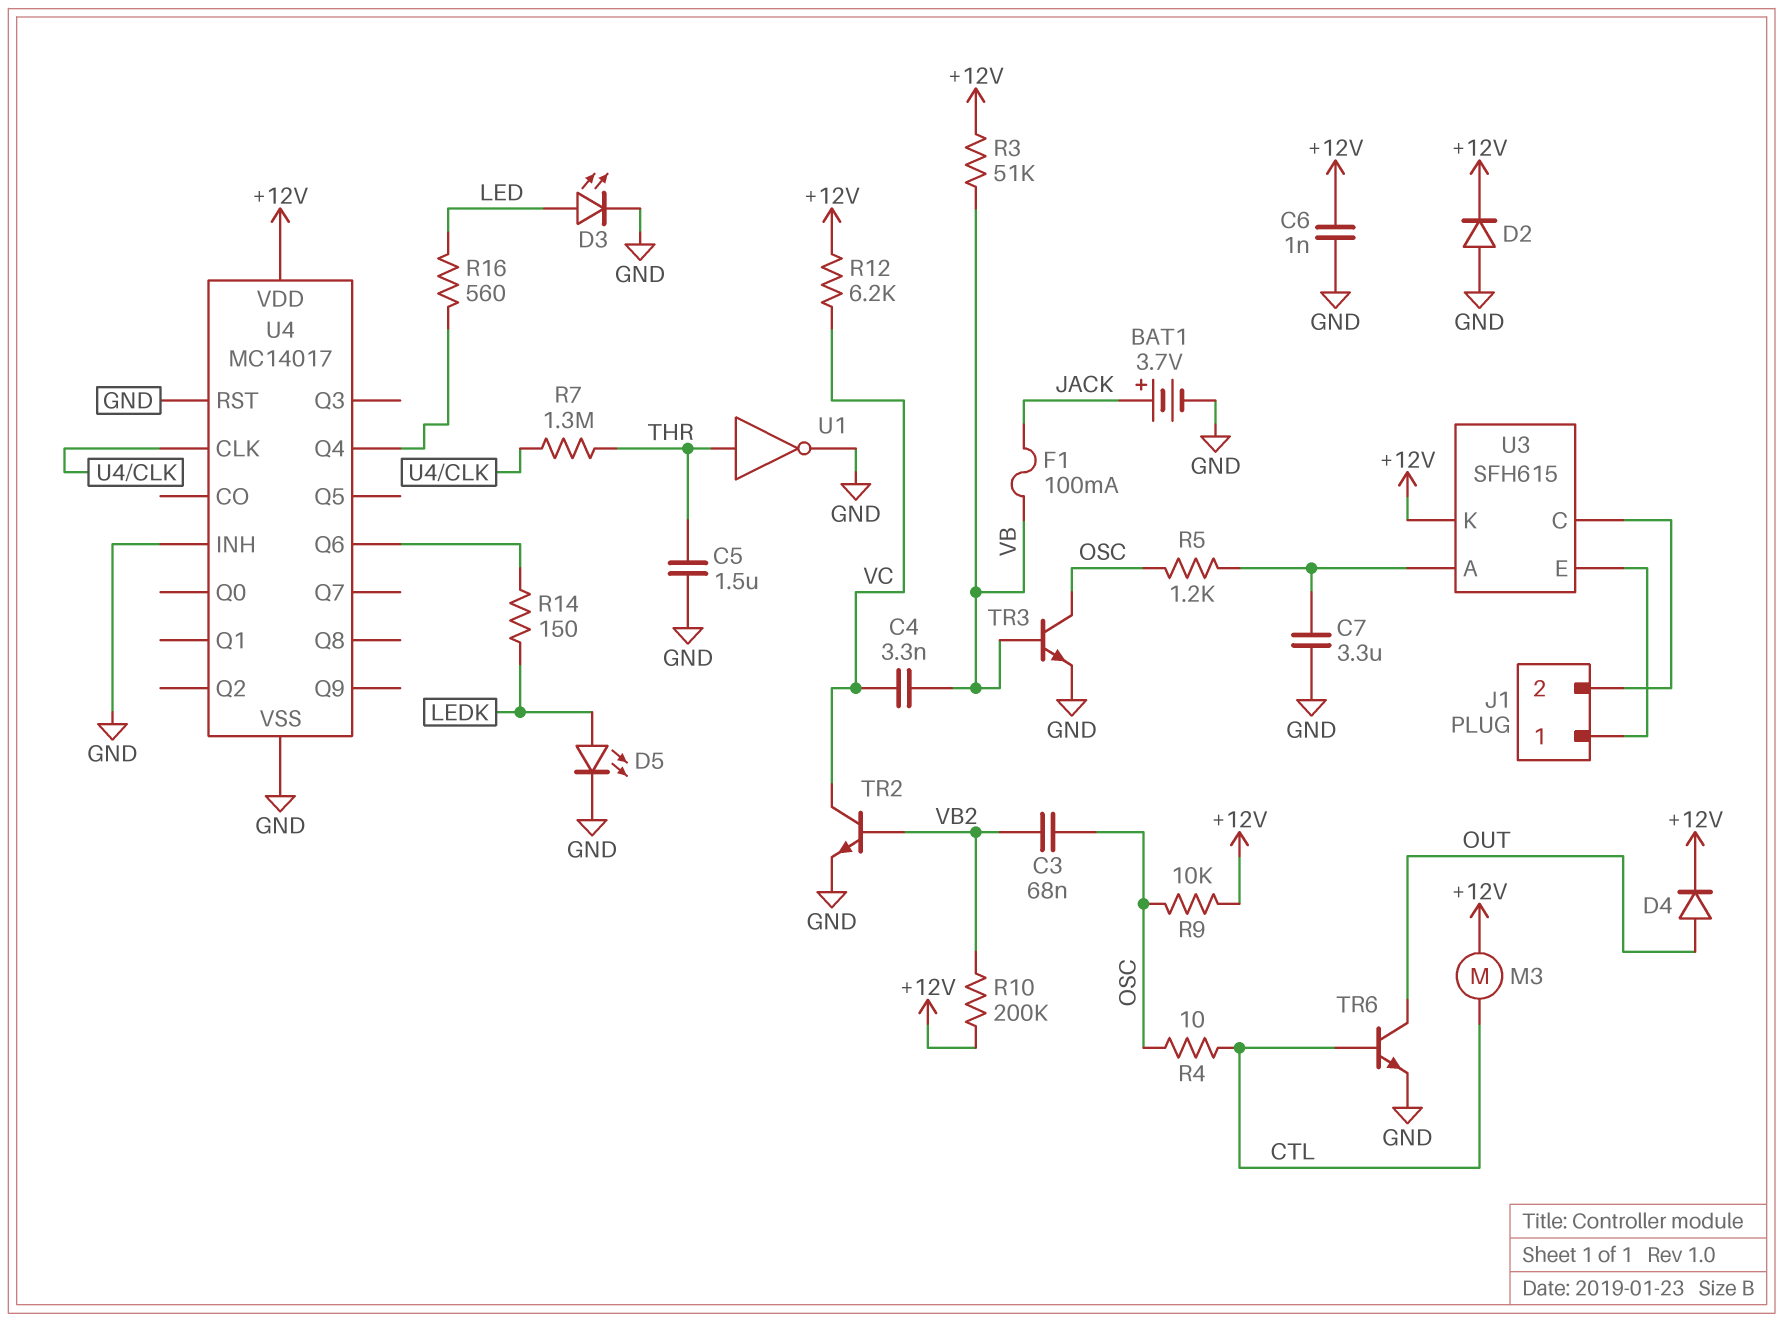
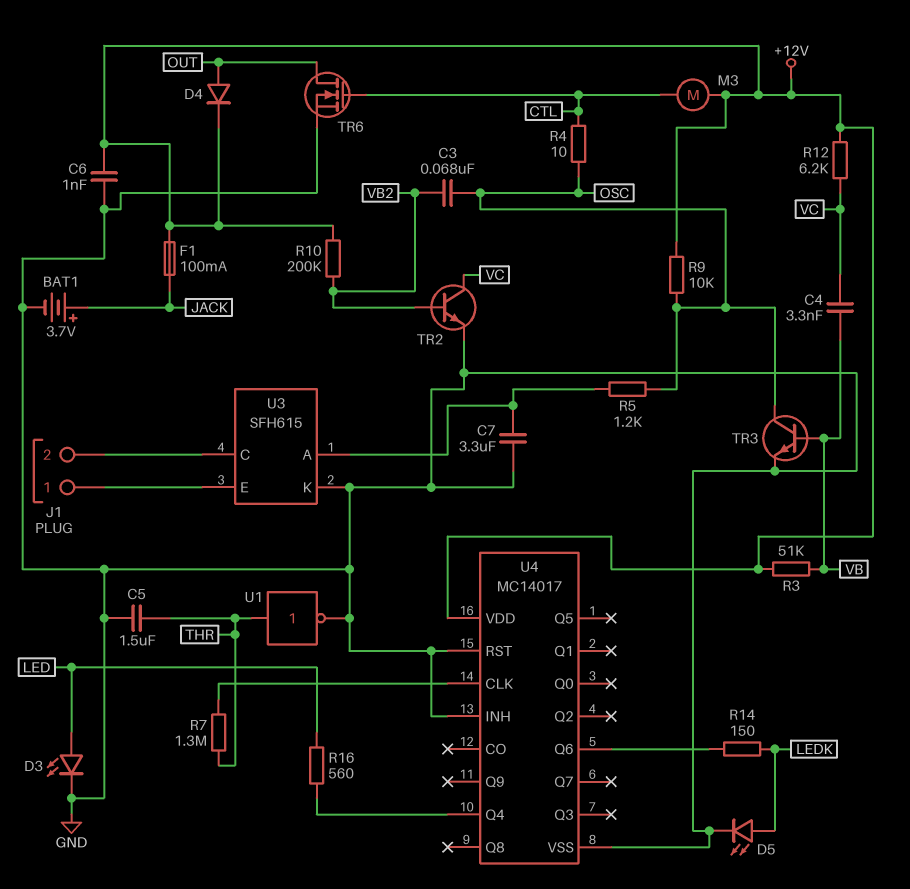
D2: diode (A GND, K +12V) -> none
F1: 100mA (JACK, VB) -> 100mA (+12V, JACK)
TR6: NPN (B CTL, C OUT, E GND) -> NMOS (G CTL, D OUT, S GND)
U3 pin K: +12V -> GND

